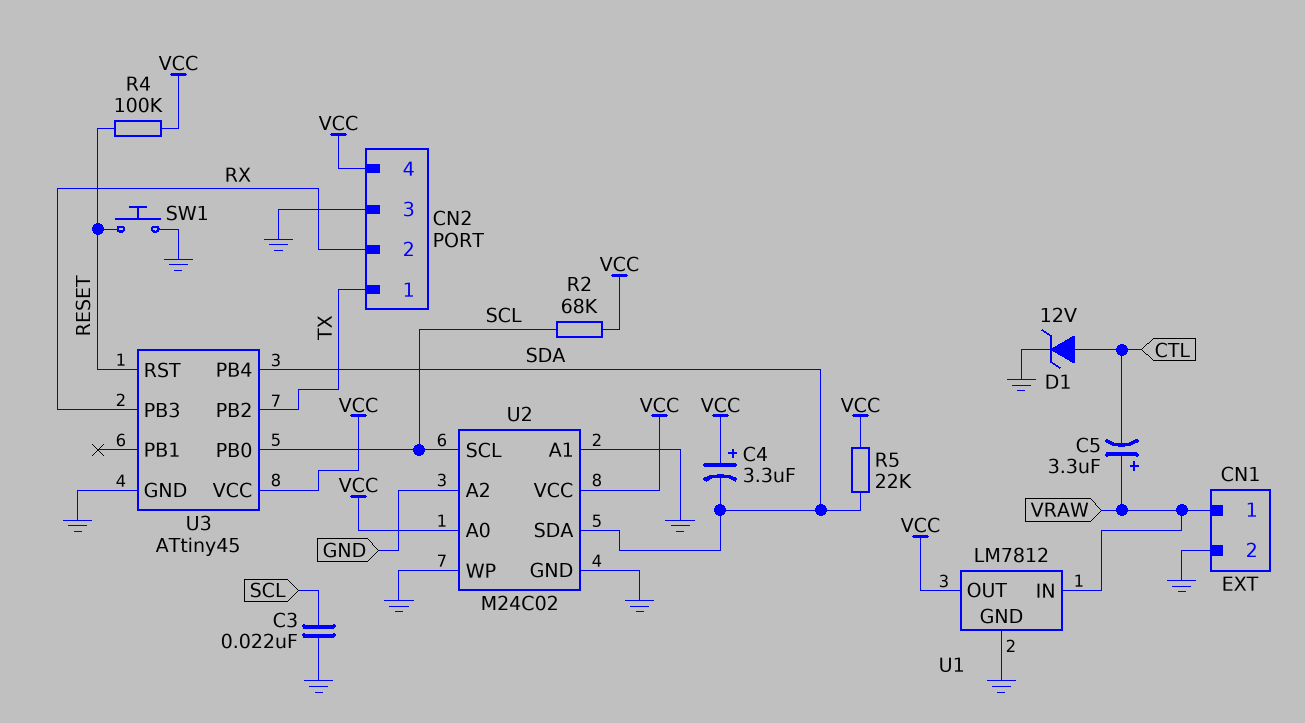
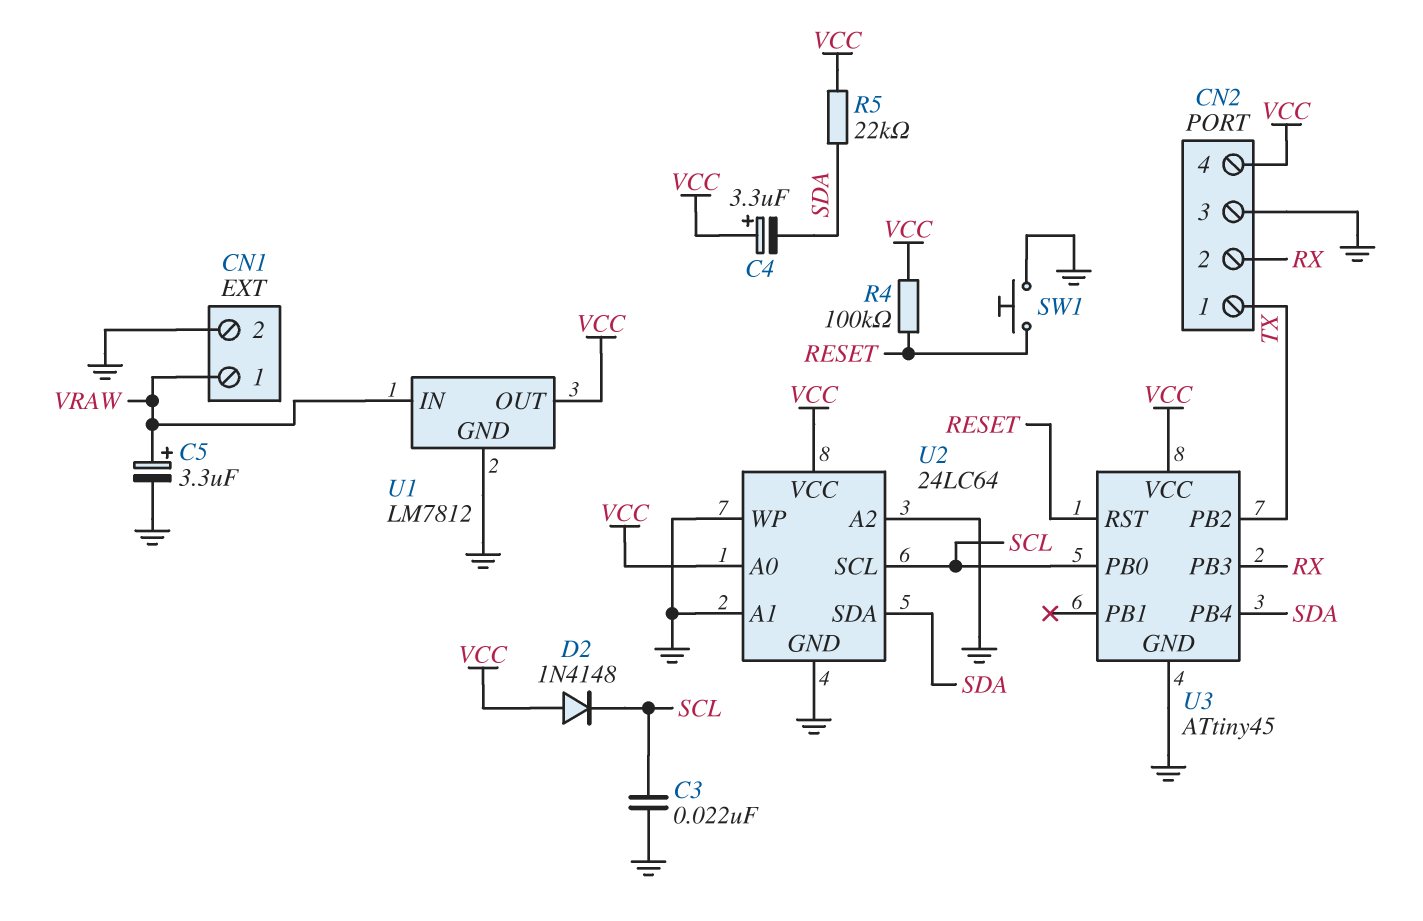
C5: 3.3uF (plus VRAW, minus CTL) -> 3.3uF (plus VRAW, minus GND)
D1: zener 12V (A CTL, K GND) -> none
D2: none -> diode 1N4148 (A VCC, K SCL)
R2: 68k (SCL, VCC) -> none
U2: M24C02 -> 24LC64

